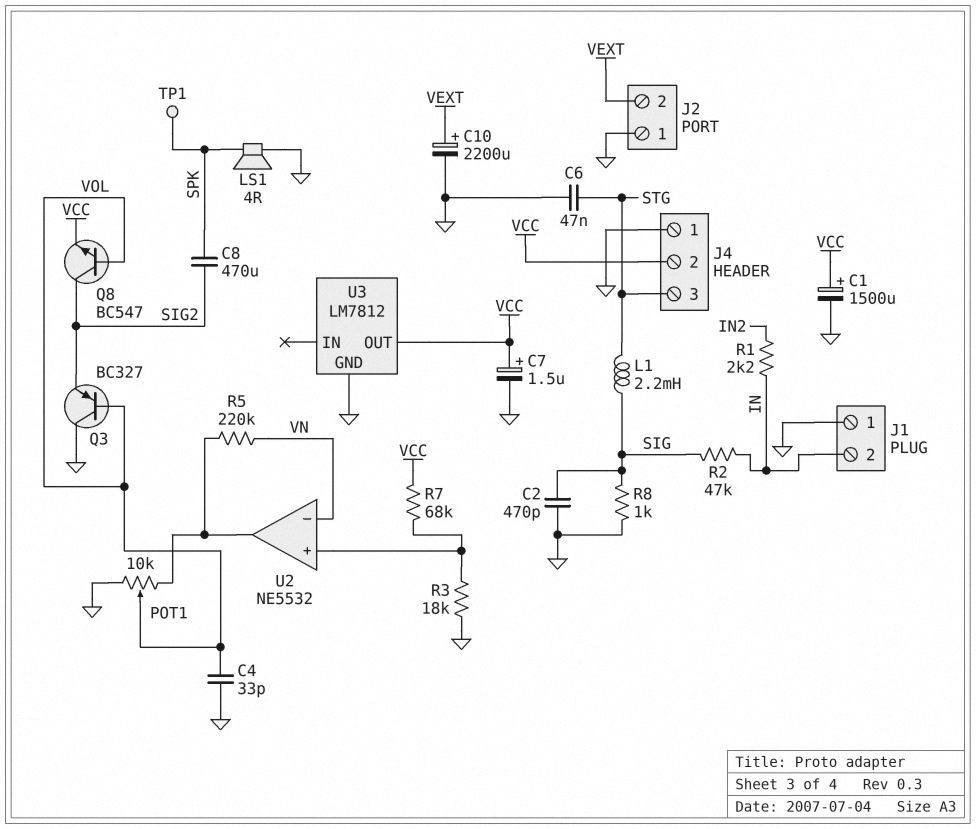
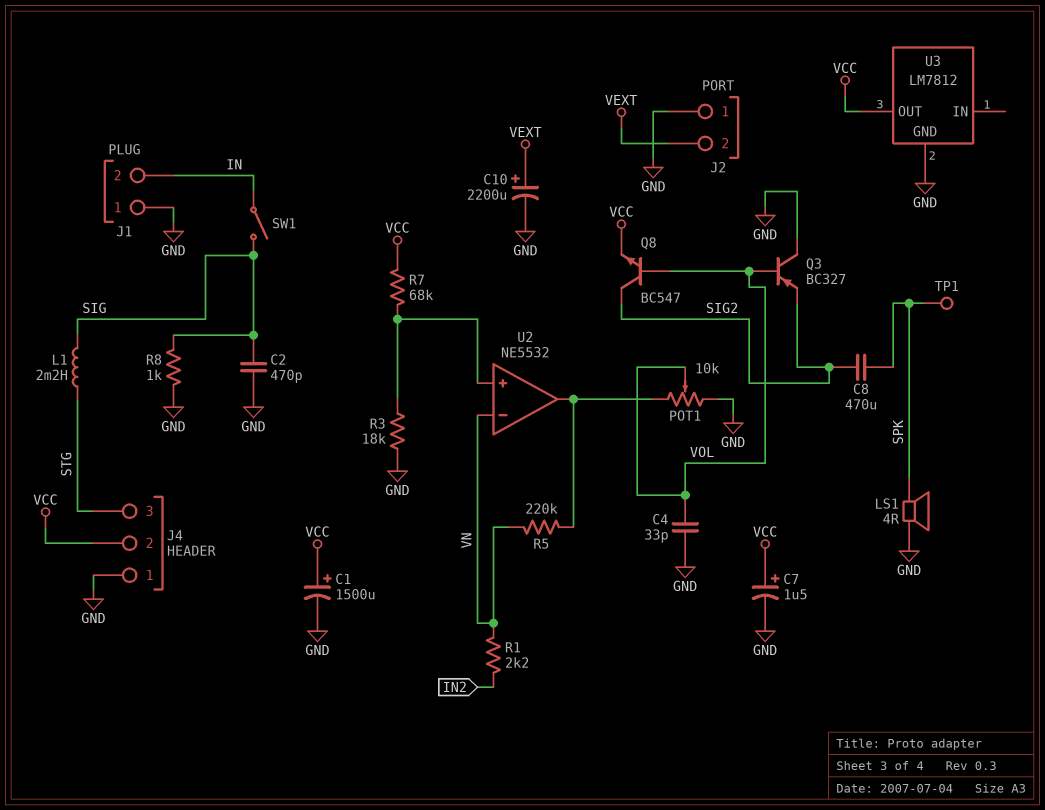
C6: 47nF (GND, STG) -> none
R1: 2.2k (IN, IN2) -> 2.2k (IN2, VN)
R2: 47k (IN, SIG) -> none
SW1: none -> switch (IN, SIG)

